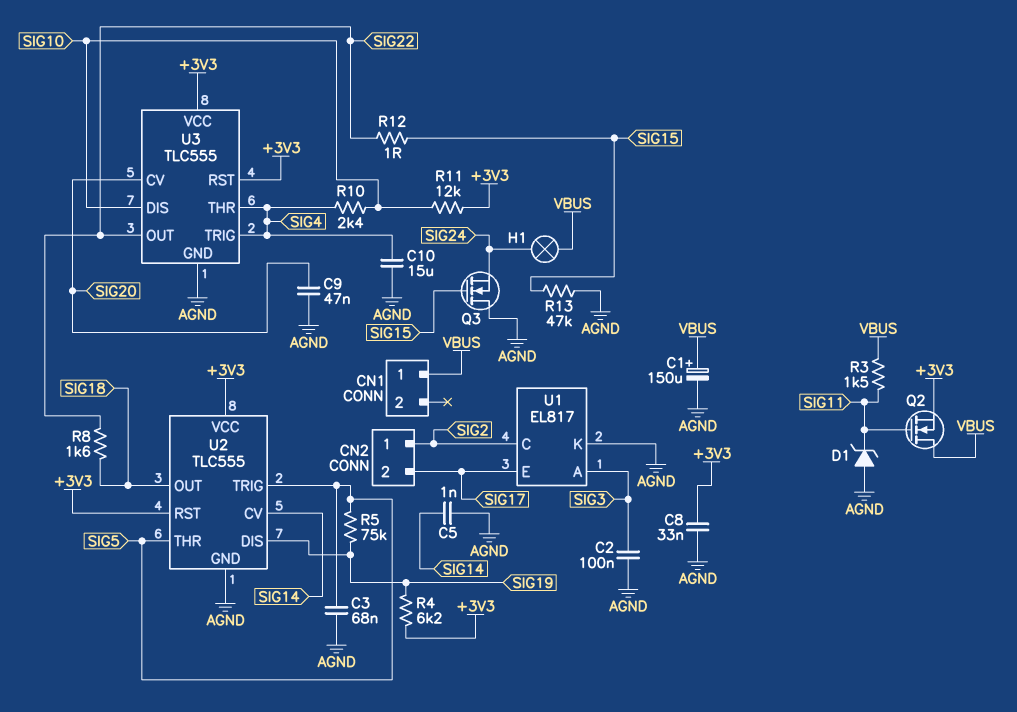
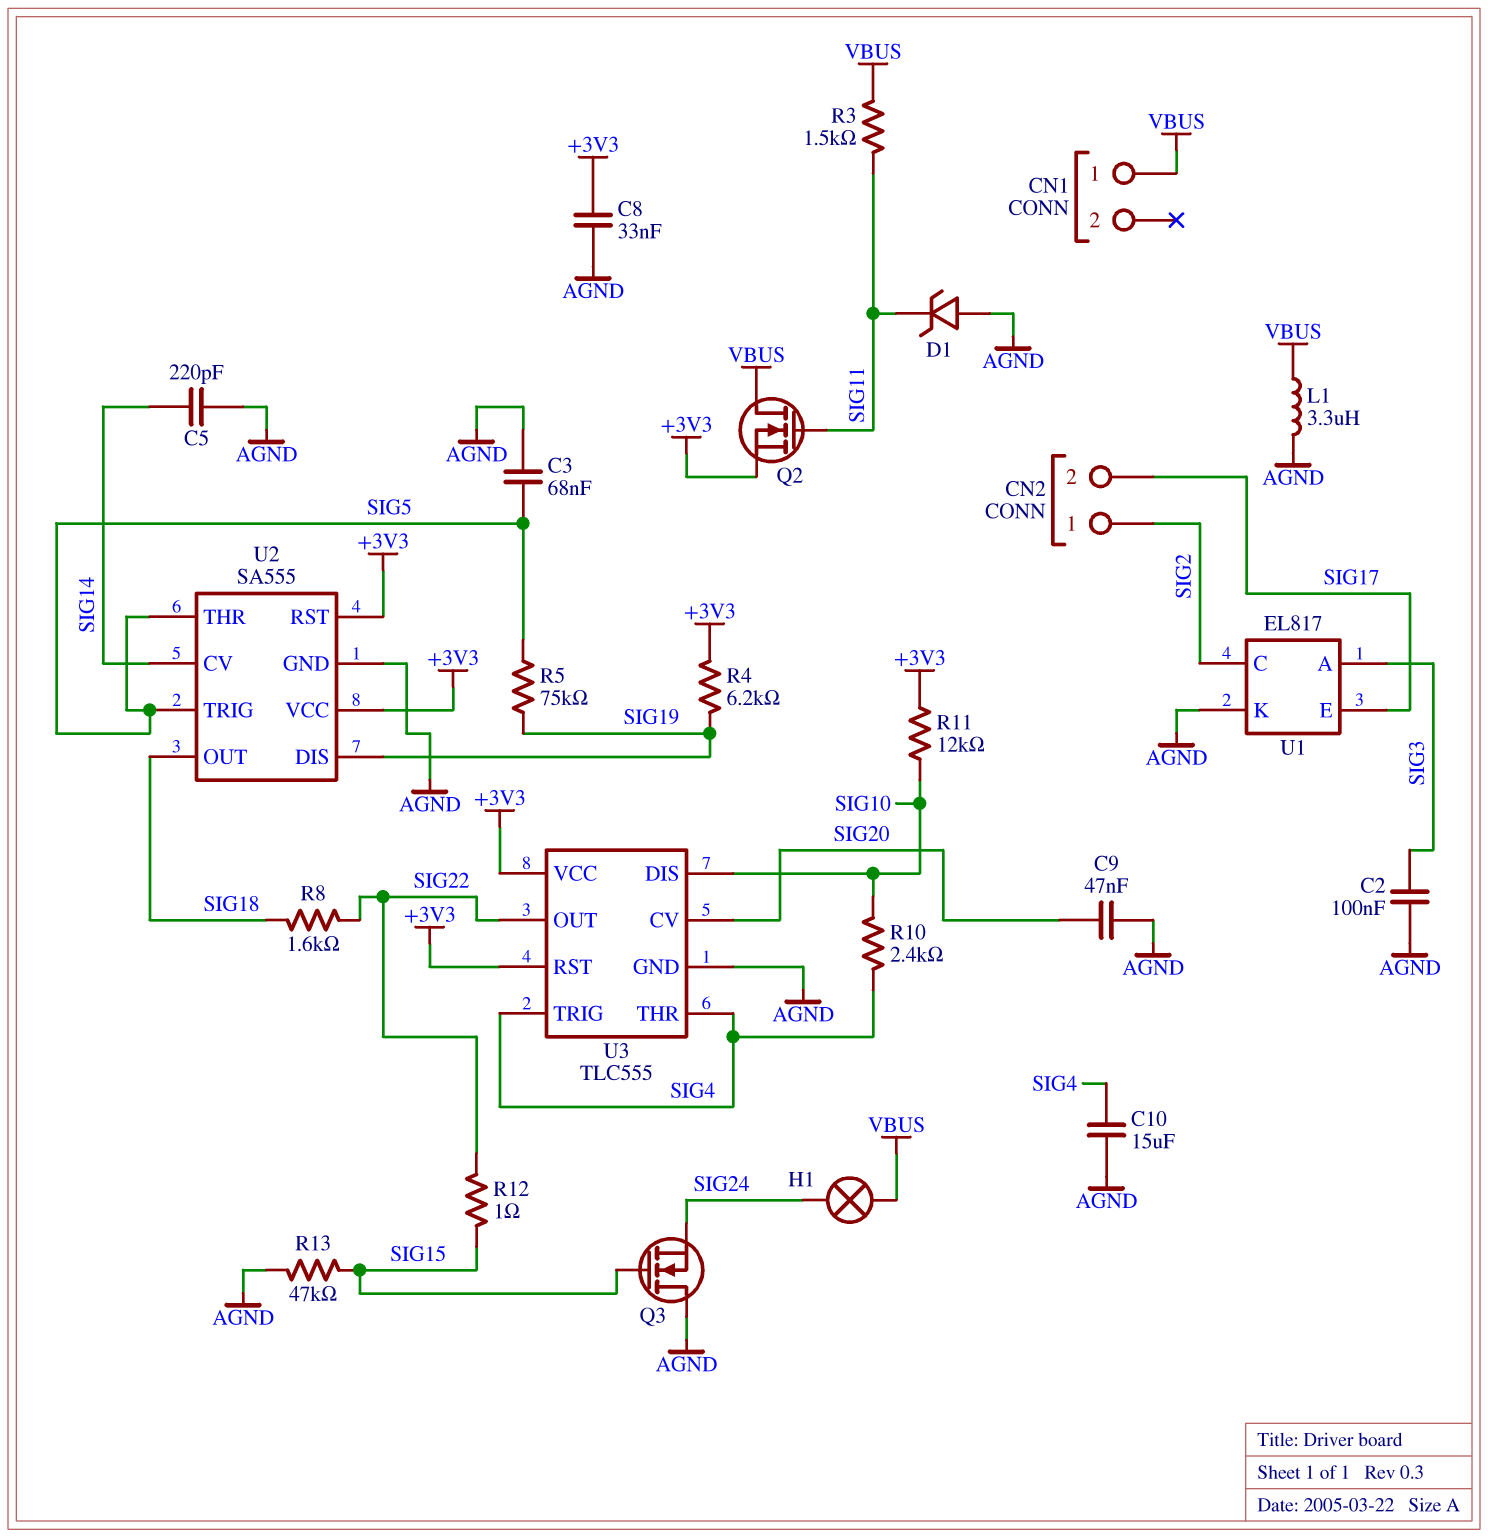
C1: 150uF (plus VBUS, minus AGND) -> none
C5: 1nF (AGND, SIG14) -> 220pF (AGND, SIG14)
L1: none -> 3.3uH (AGND, VBUS)
U2: TLC555 -> SA555

